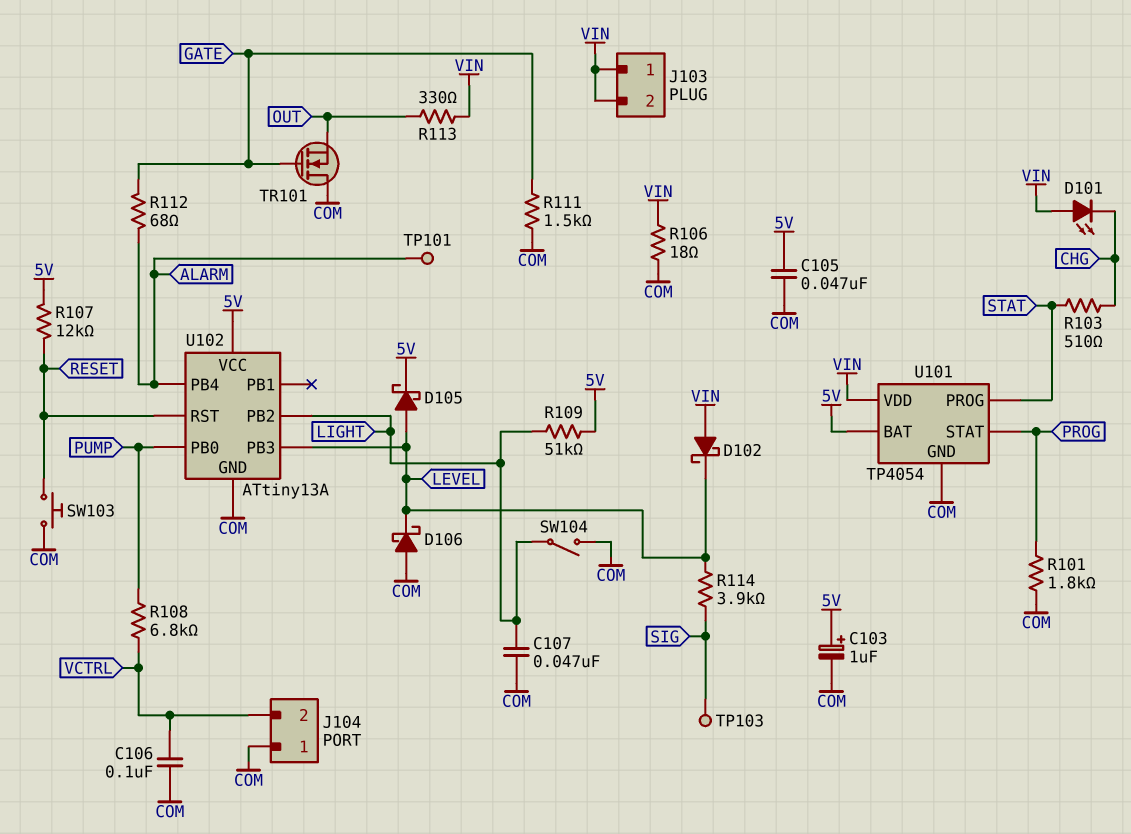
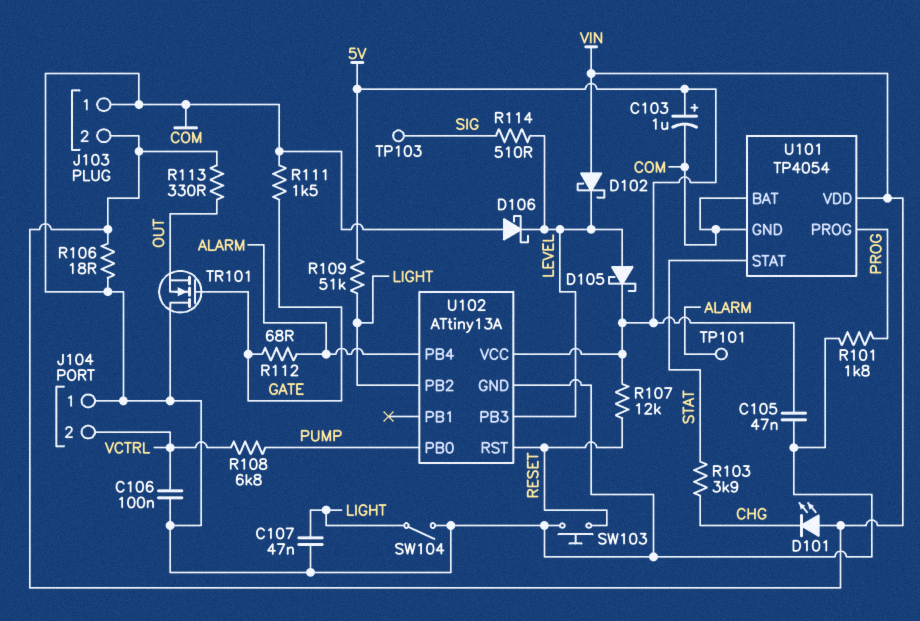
J103 pin 1: VIN -> COM
R103: 510 (CHG, STAT) -> 3.9k (CHG, STAT)
R114: 3.9k (LEVEL, SIG) -> 510 (LEVEL, SIG)
U101 pin BAT: 5V -> COM
U101 pin PROG: STAT -> PROG
U101 pin STAT: PROG -> STAT

